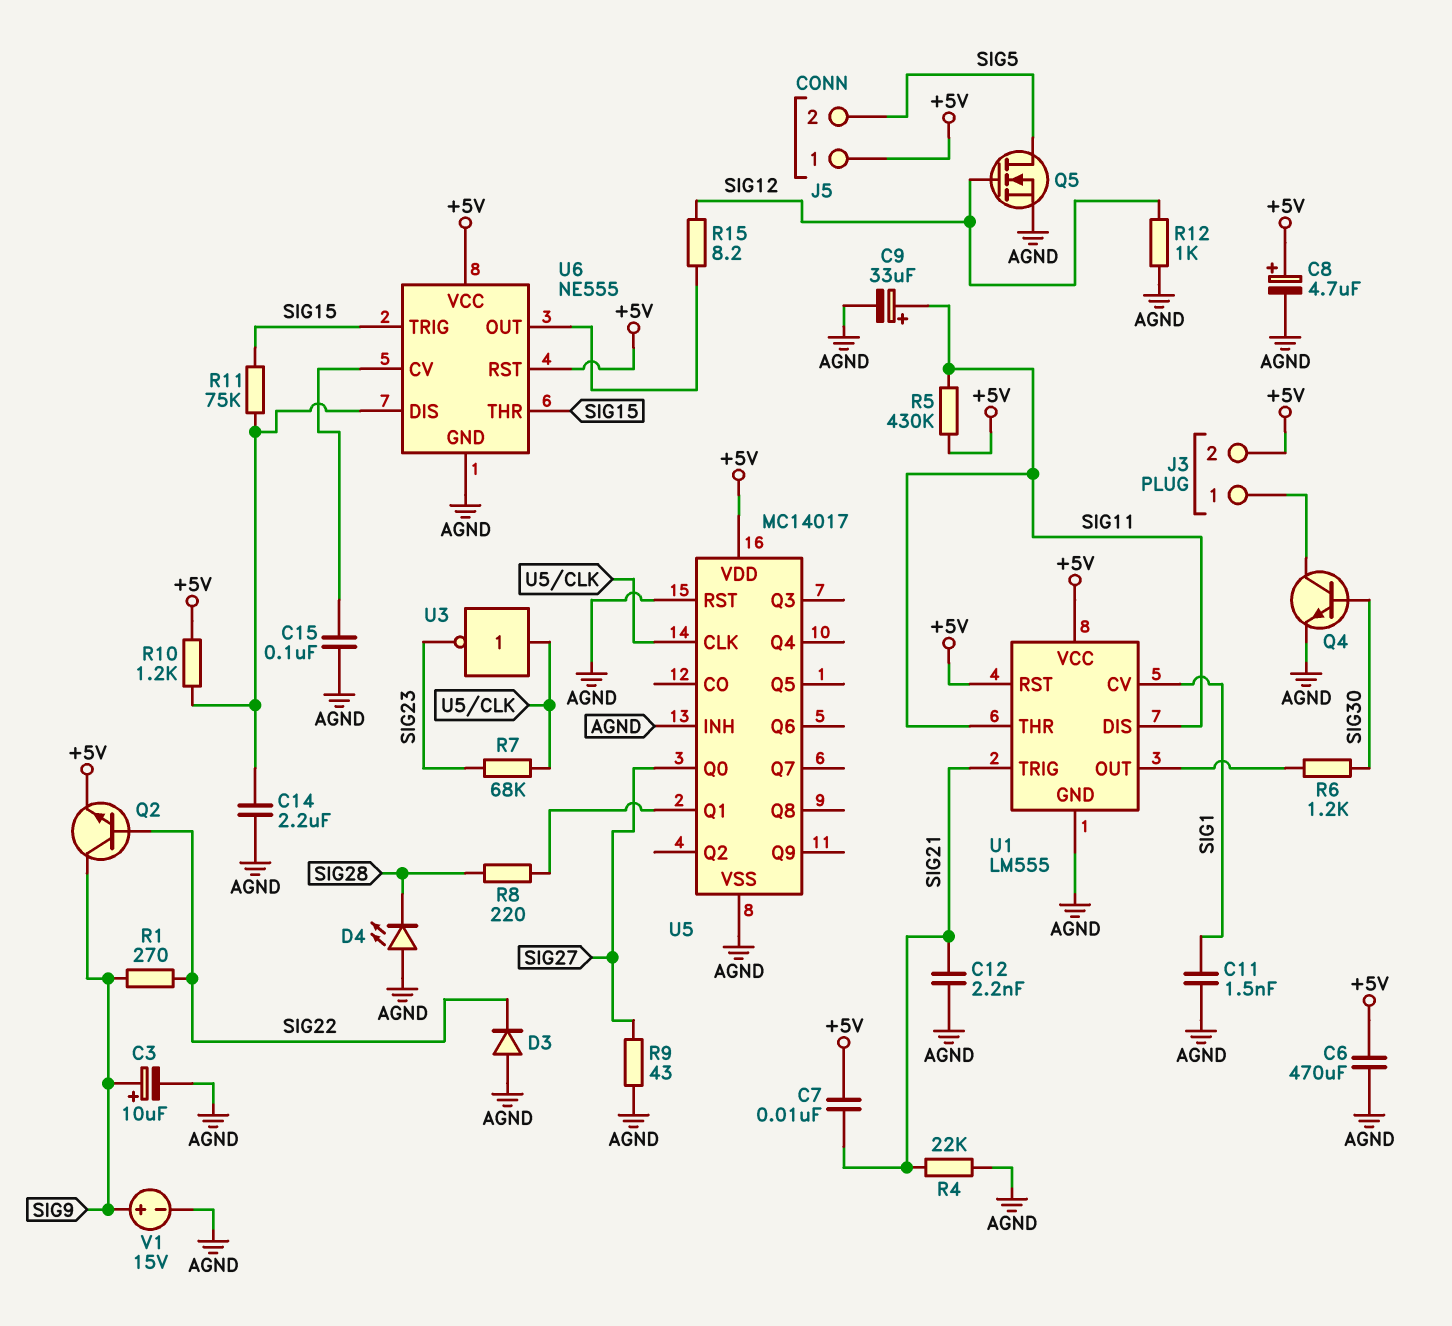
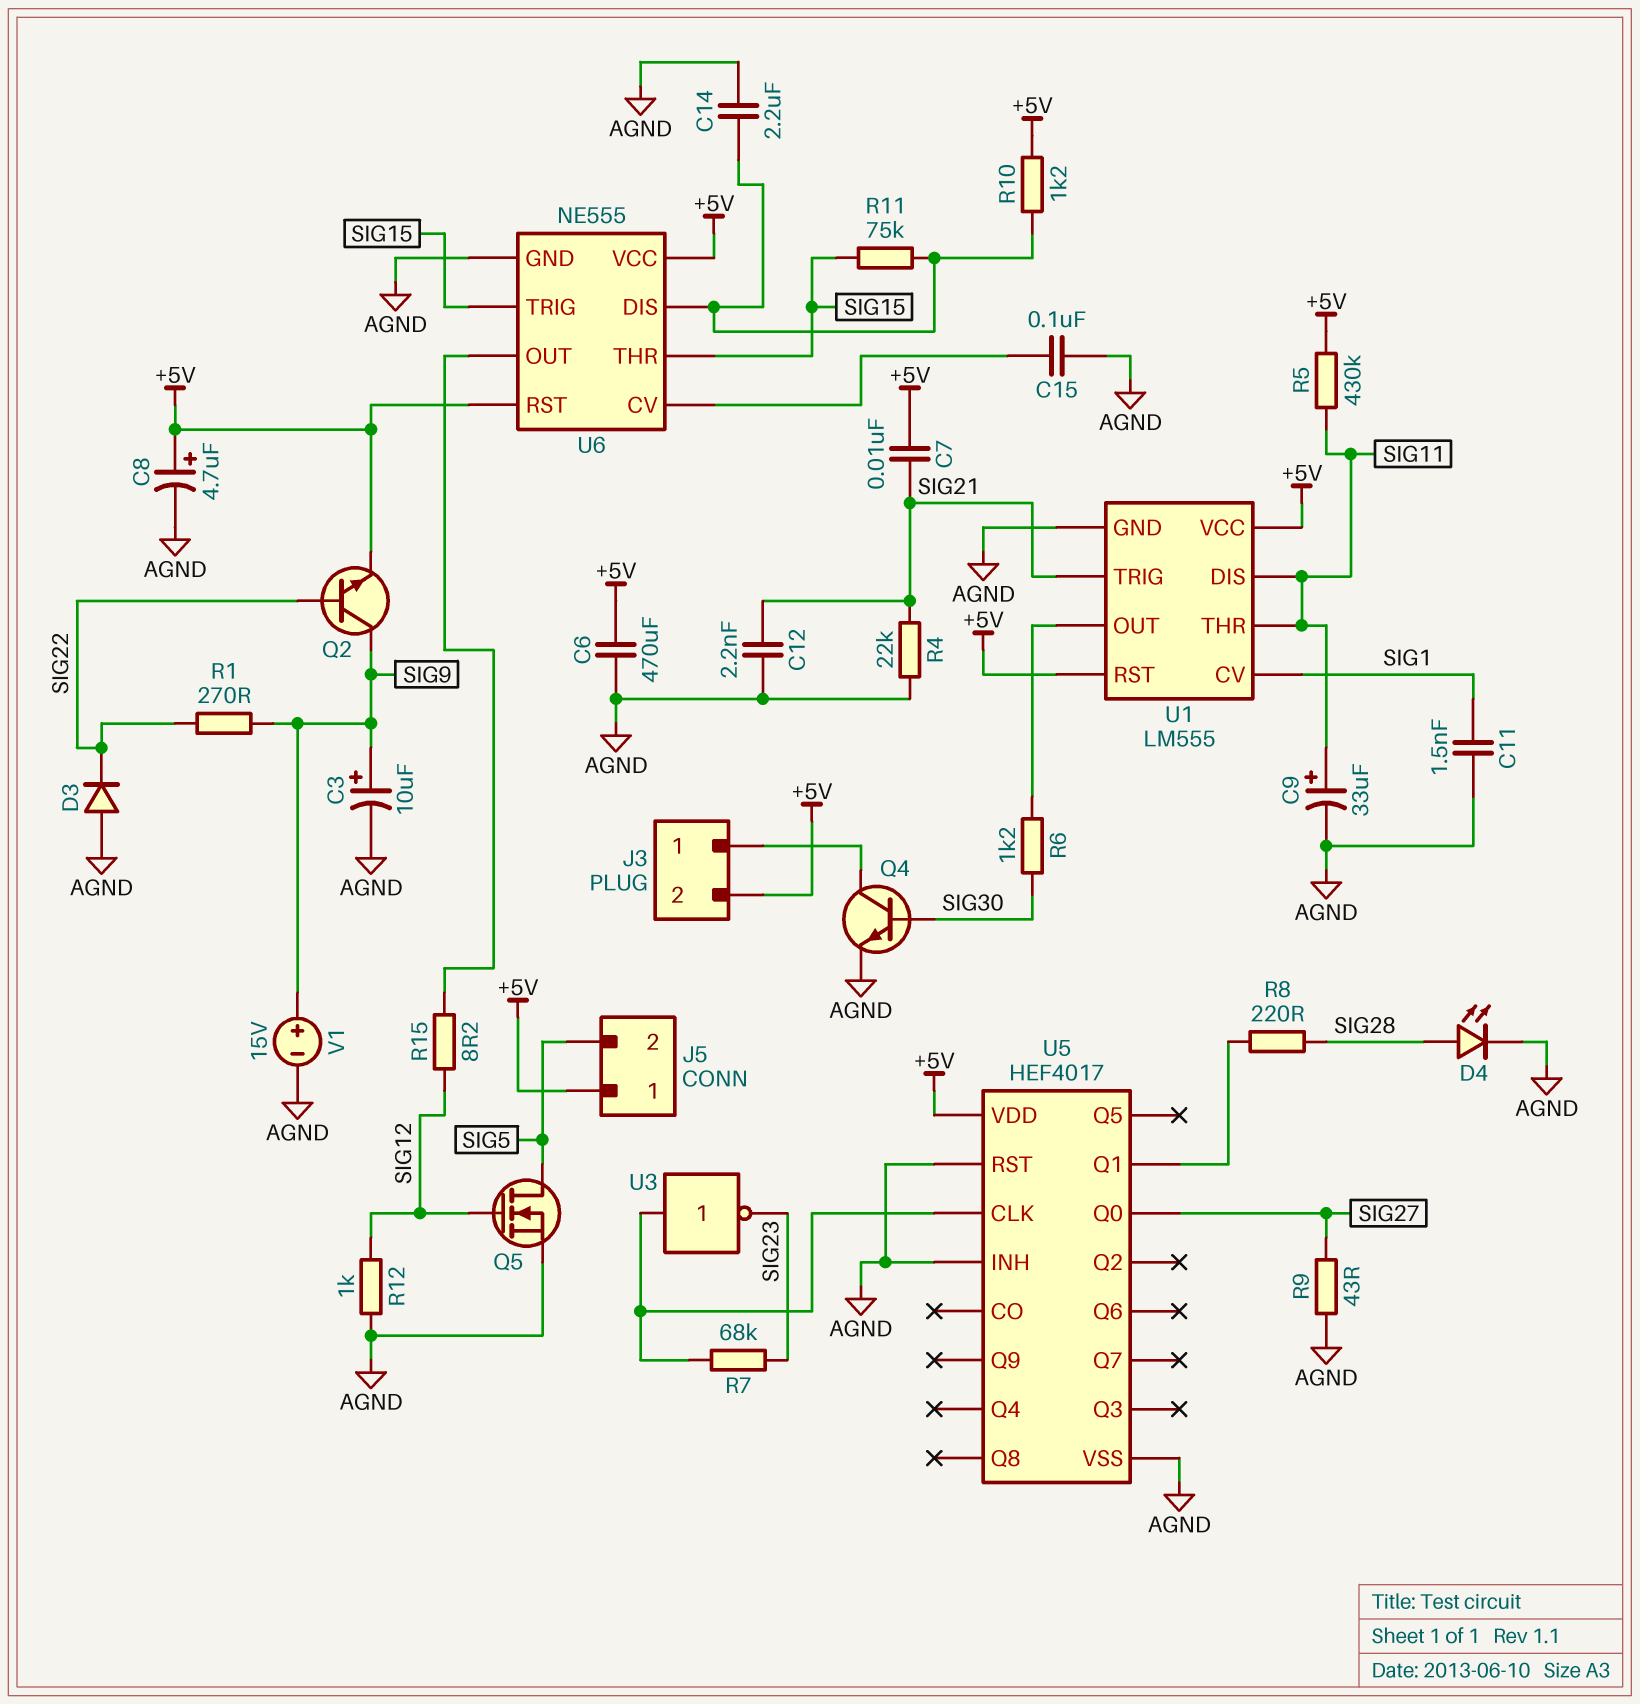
D4: LED (A AGND, K SIG28) -> LED (A SIG28, K AGND)
U5: MC14017 -> HEF4017

